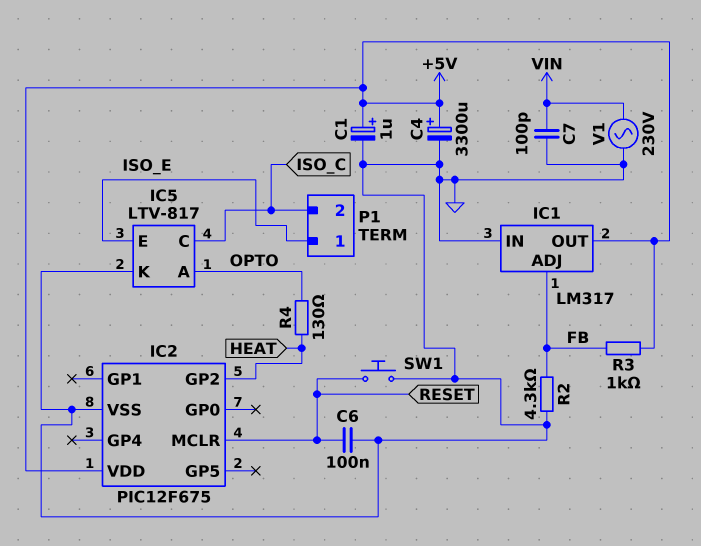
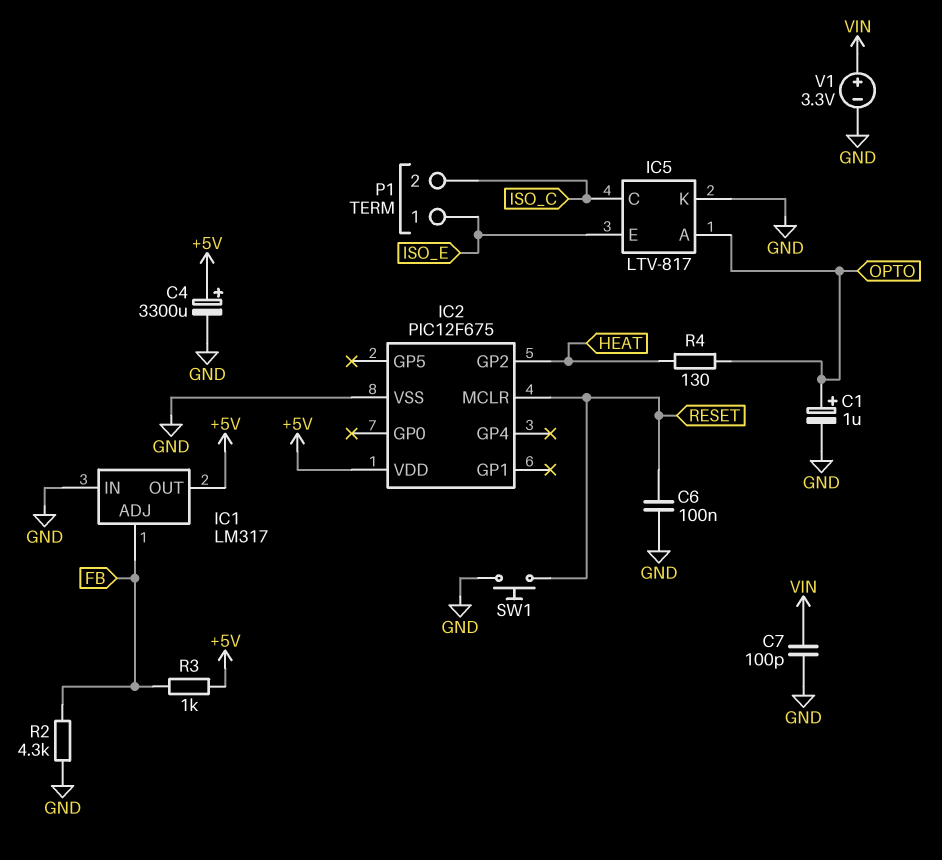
C1: 1uF (plus +5V, minus GND) -> 1uF (plus OPTO, minus GND)
V1: AC 230V (GND, VIN) -> 3.3V (plus VIN, minus GND)

